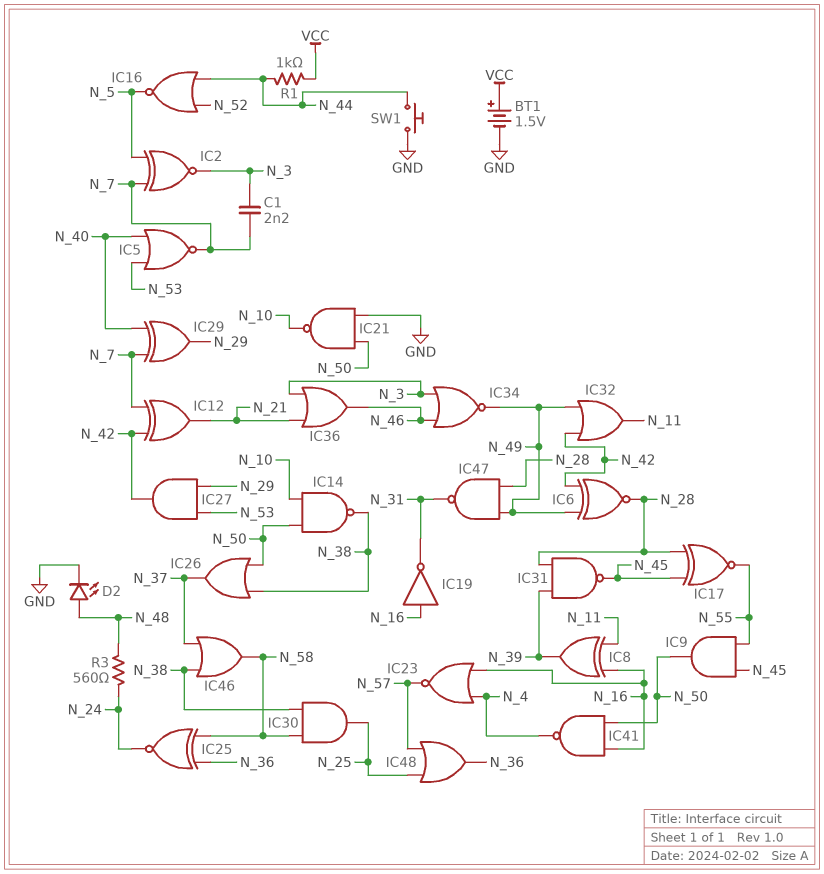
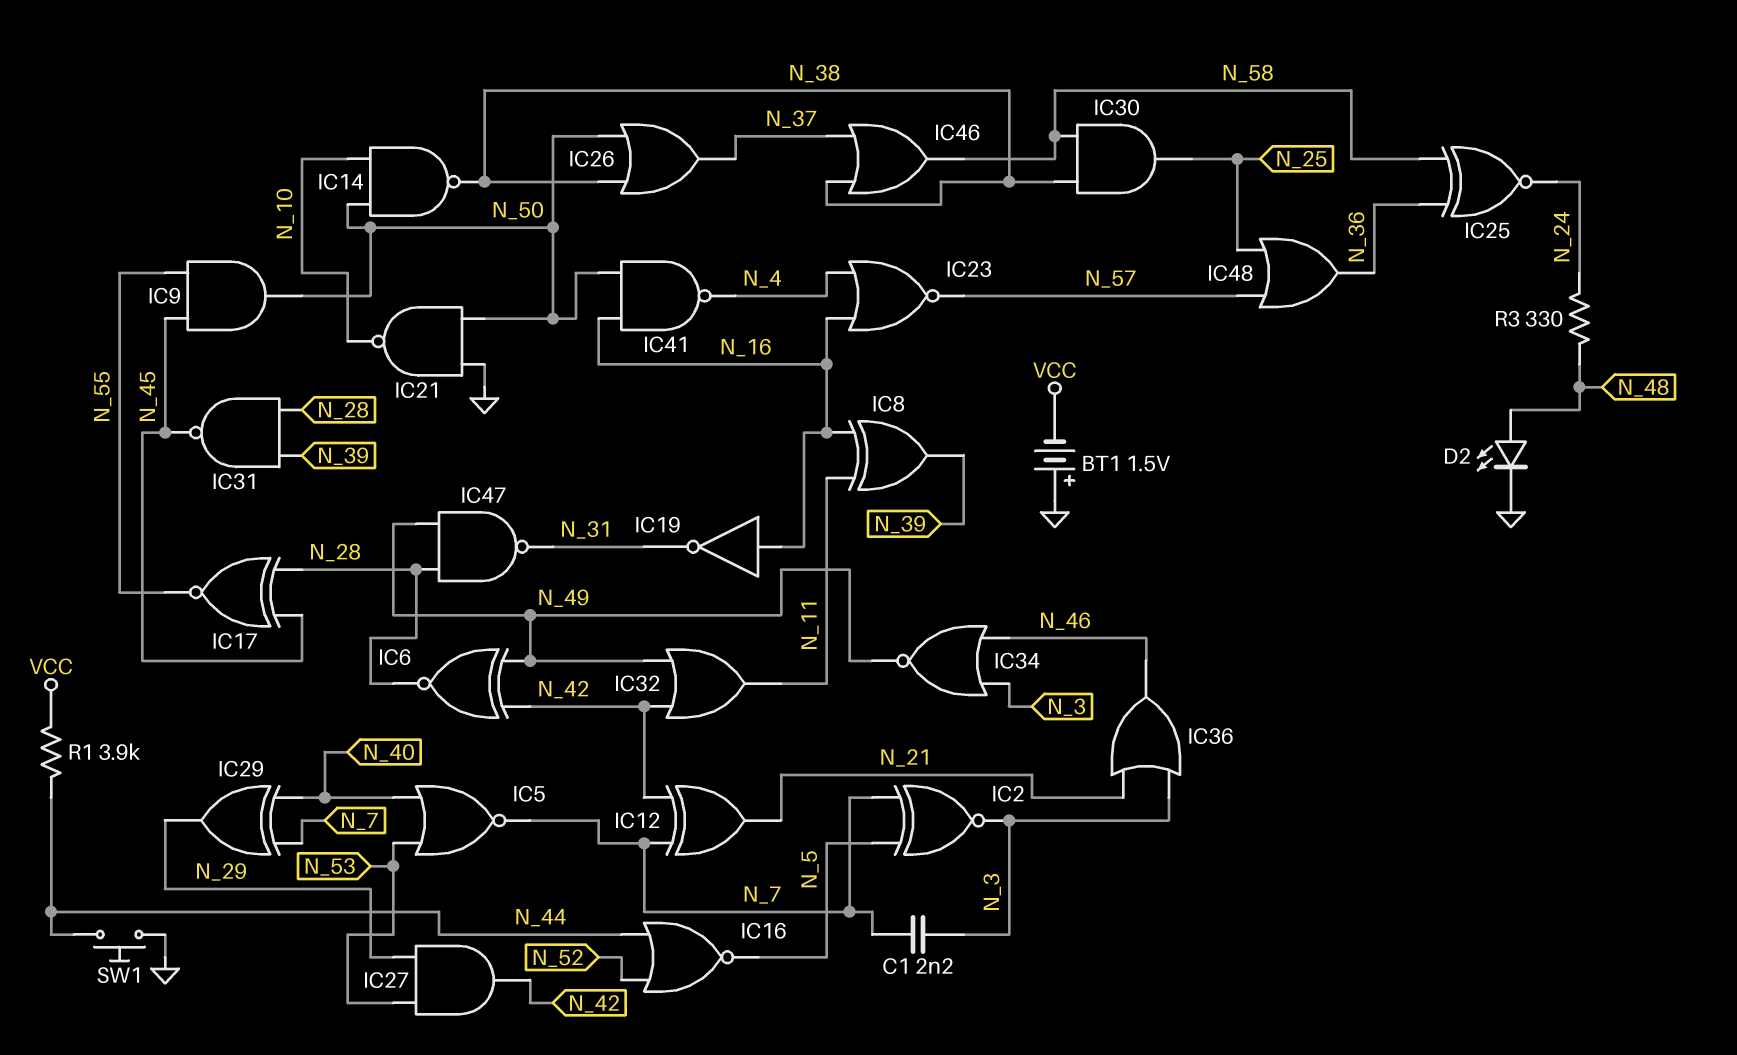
BT1: 1.5V (plus VCC, minus GND) -> 1.5V (plus GND, minus VCC)
R1: 1k (N_44, VCC) -> 3.9k (N_44, VCC)
R3: 560 (N_24, N_48) -> 330 (N_24, N_48)

